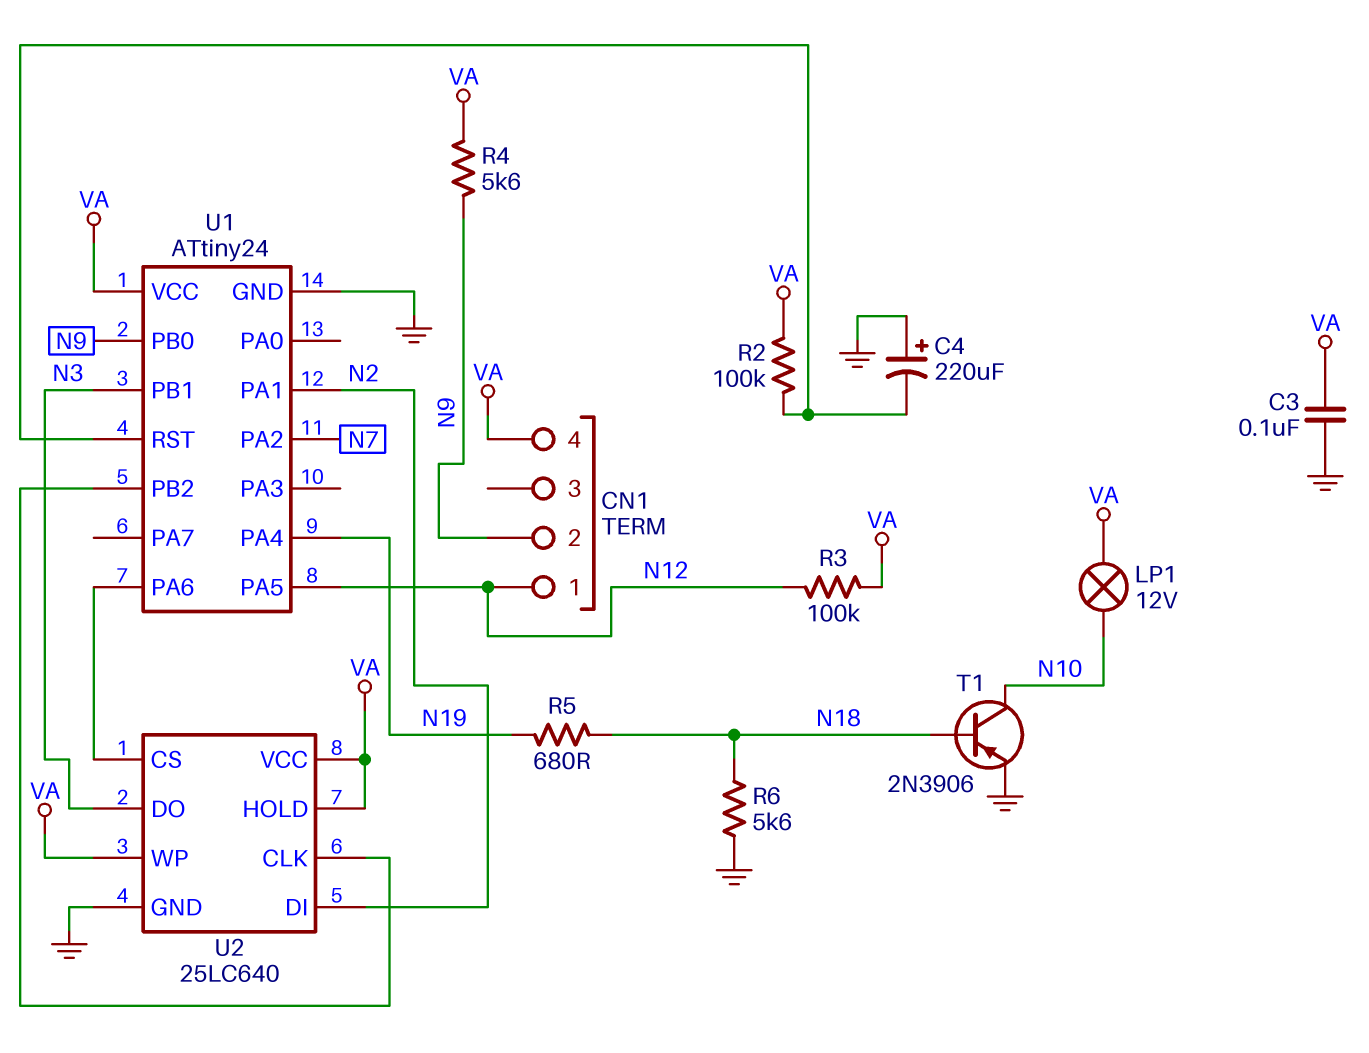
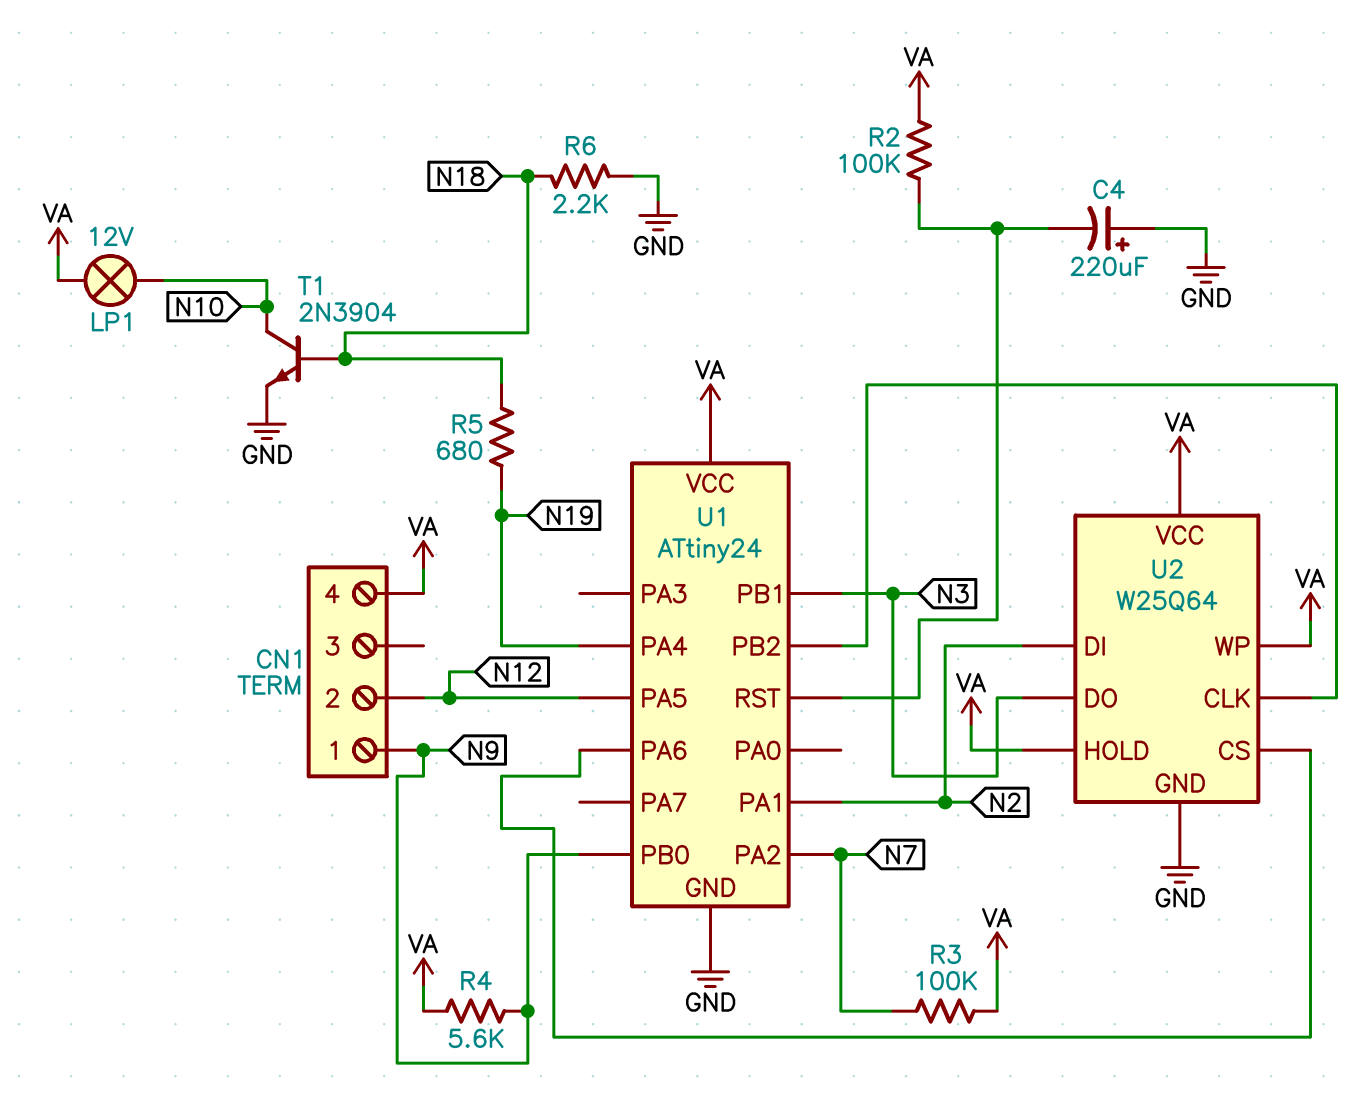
C3: 100nF (GND, VA) -> none
CN1 pin 1: N12 -> N9
CN1 pin 2: N9 -> N12
R3: 100k (N12, VA) -> 100k (N7, VA)
R6: 5.6k (GND, N18) -> 2.2k (GND, N18)
T1: PNP 2N3906 (B N18, C N10, E GND) -> NPN 2N3904 (B N18, C N10, E GND)
U2: 25LC640 -> W25Q64

